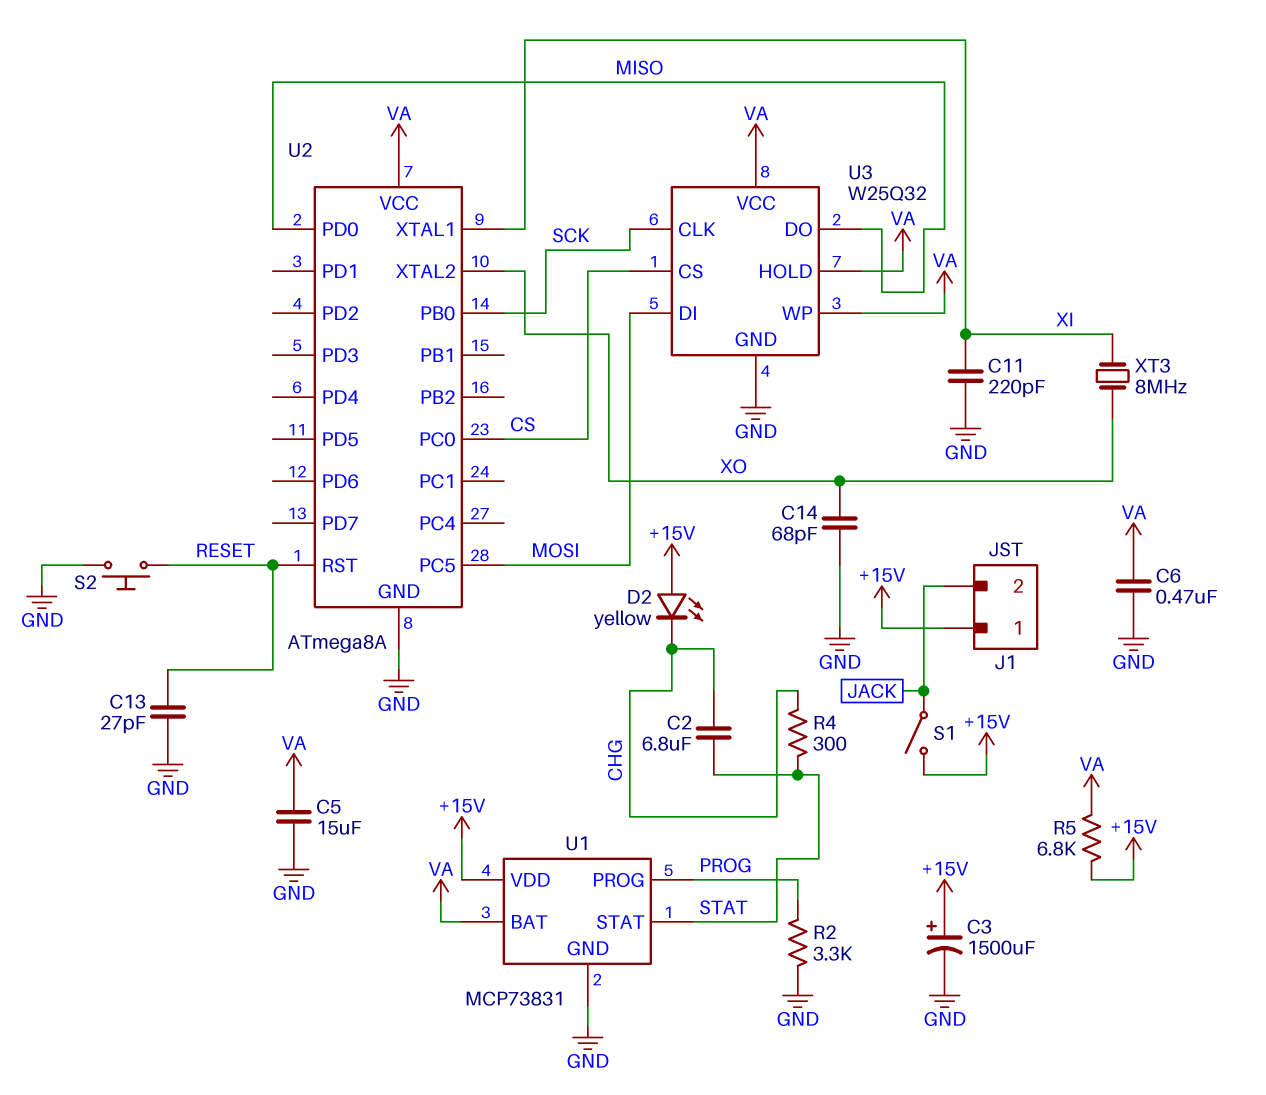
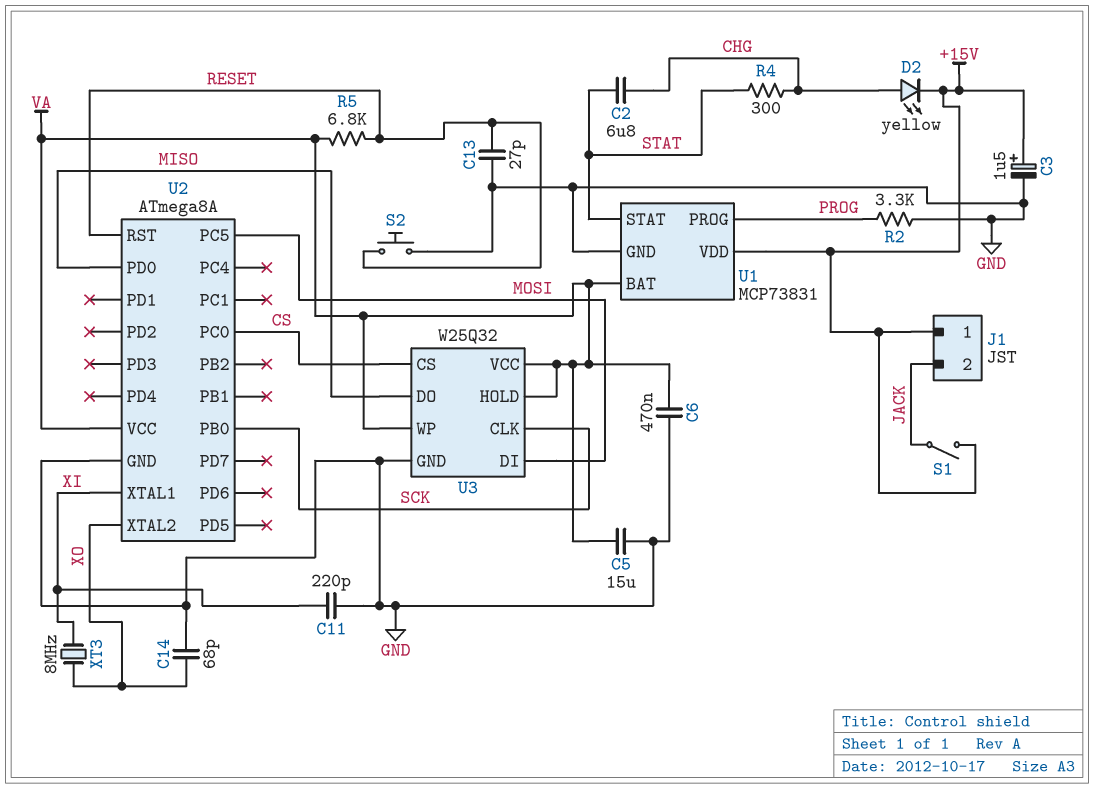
C3: 1500uF (plus +15V, minus GND) -> 1.5uF (plus +15V, minus GND)
D2: LED yellow (A +15V, K CHG) -> LED yellow (A CHG, K +15V)
R5: 6.8k (+15V, VA) -> 6.8k (RESET, VA)

